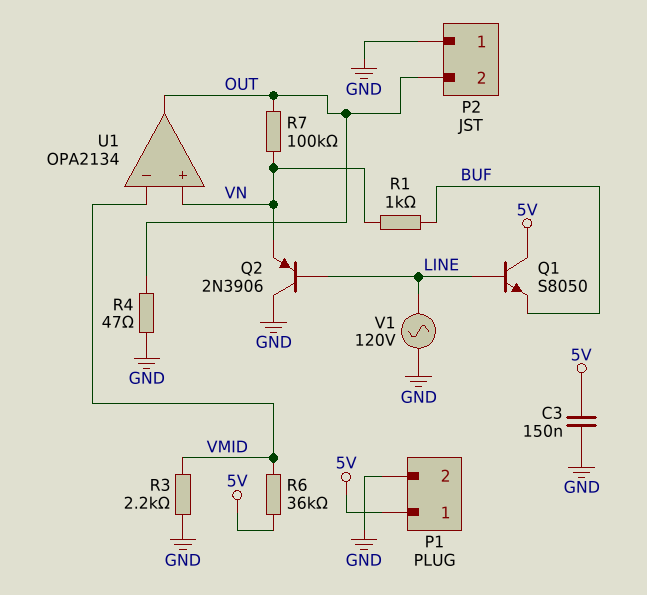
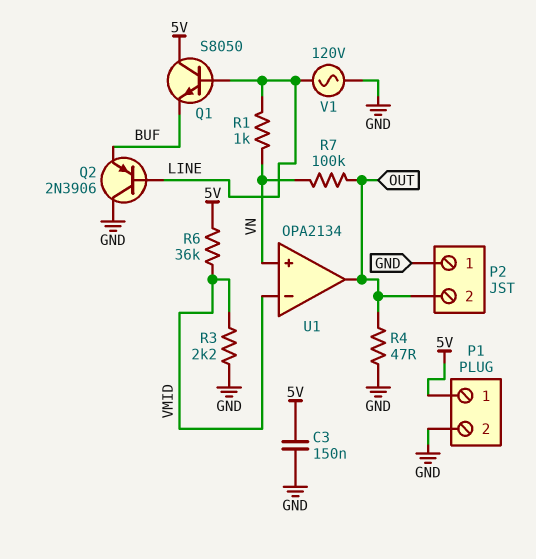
Q2: PNP 2N3906 (B LINE, C GND, E VN) -> PNP 2N3906 (B LINE, C GND, E BUF)
R1: 1k (BUF, VN) -> 1k (LINE, VN)

